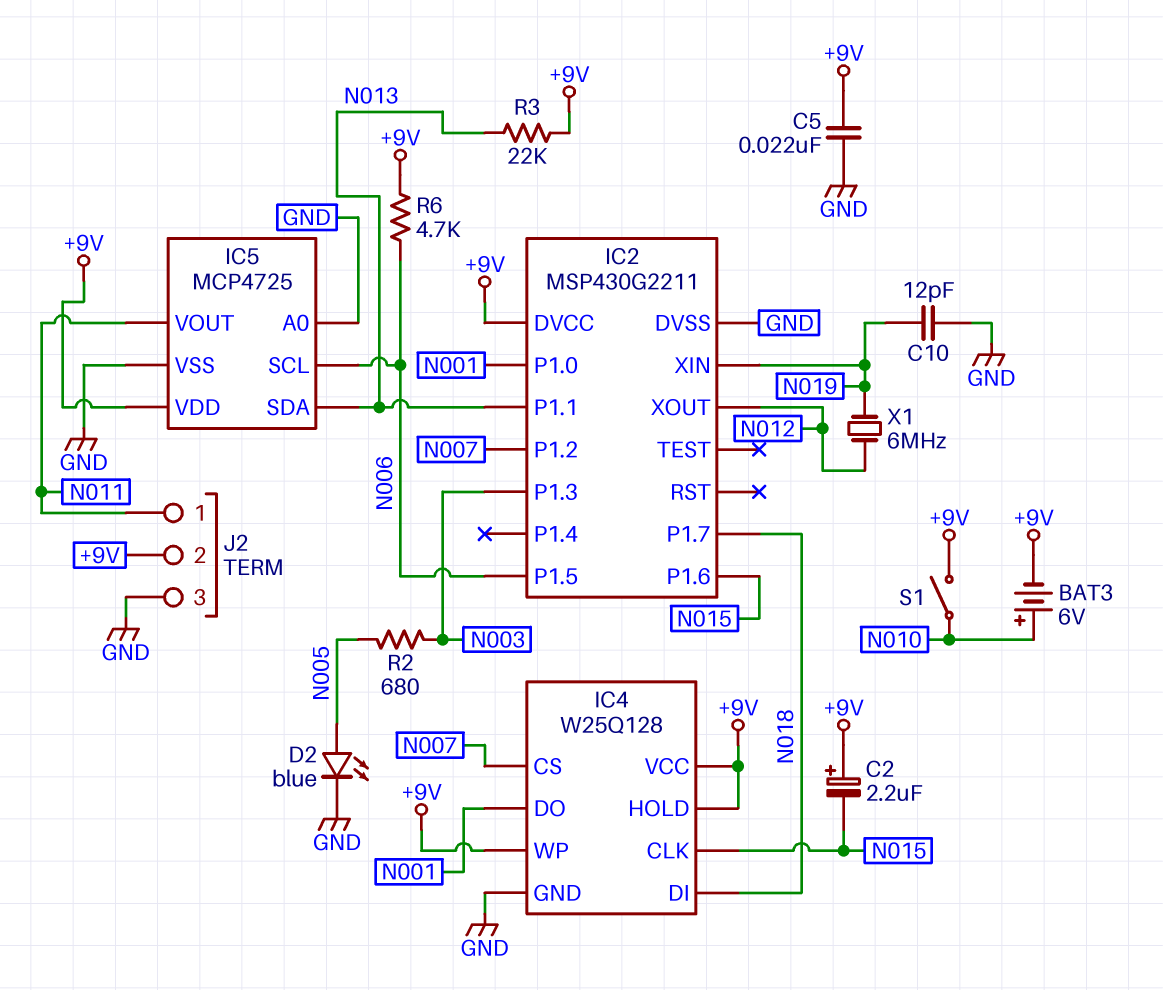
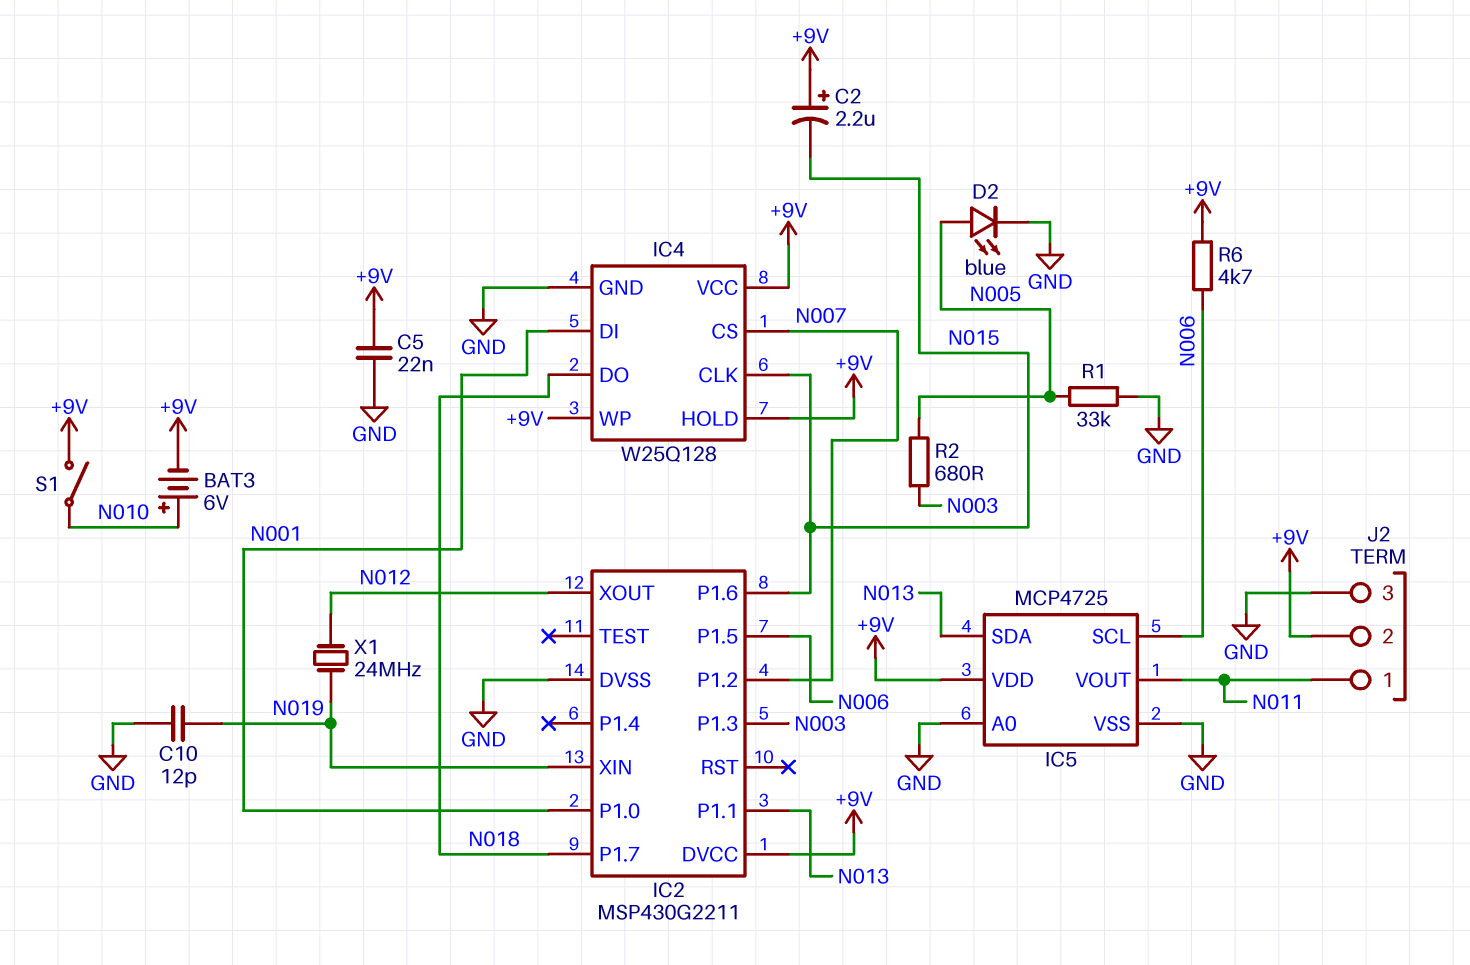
IC4 pin DI: N018 -> N001
IC4 pin DO: N001 -> N018
R1: none -> 33k (GND, N005)
R3: 22k (+9V, N013) -> none
X1: 6MHz (N012, N019) -> 24MHz (N012, N019)

